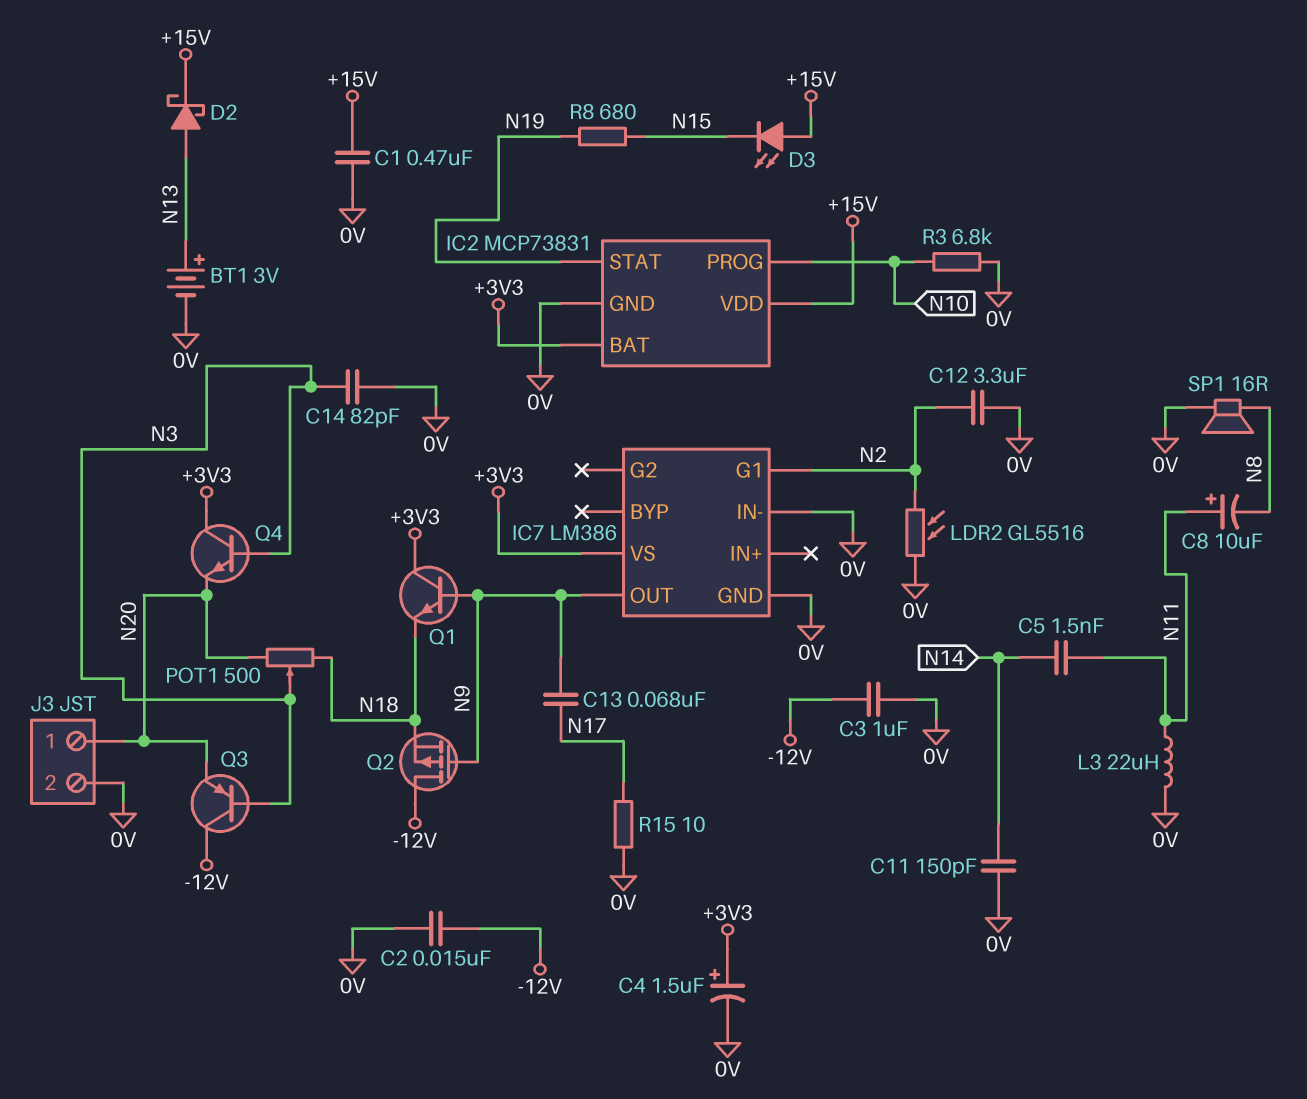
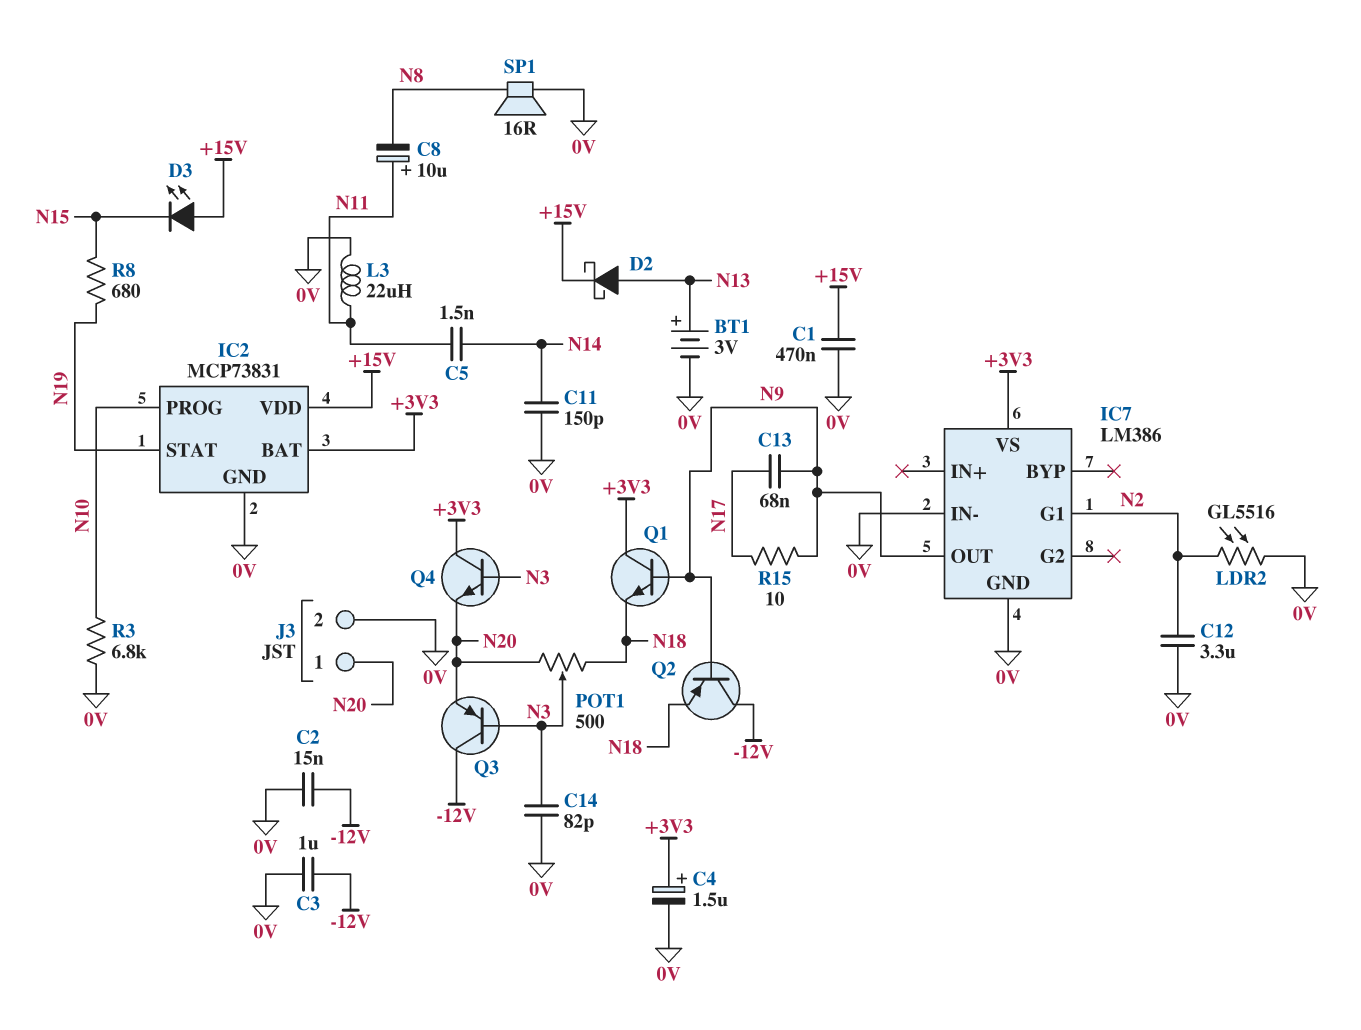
Q2: PMOS (G N9, D -12V, S N18) -> PNP (B N9, C -12V, E N18)
R15: 10 (0V, N17) -> 10 (N9, N17)

